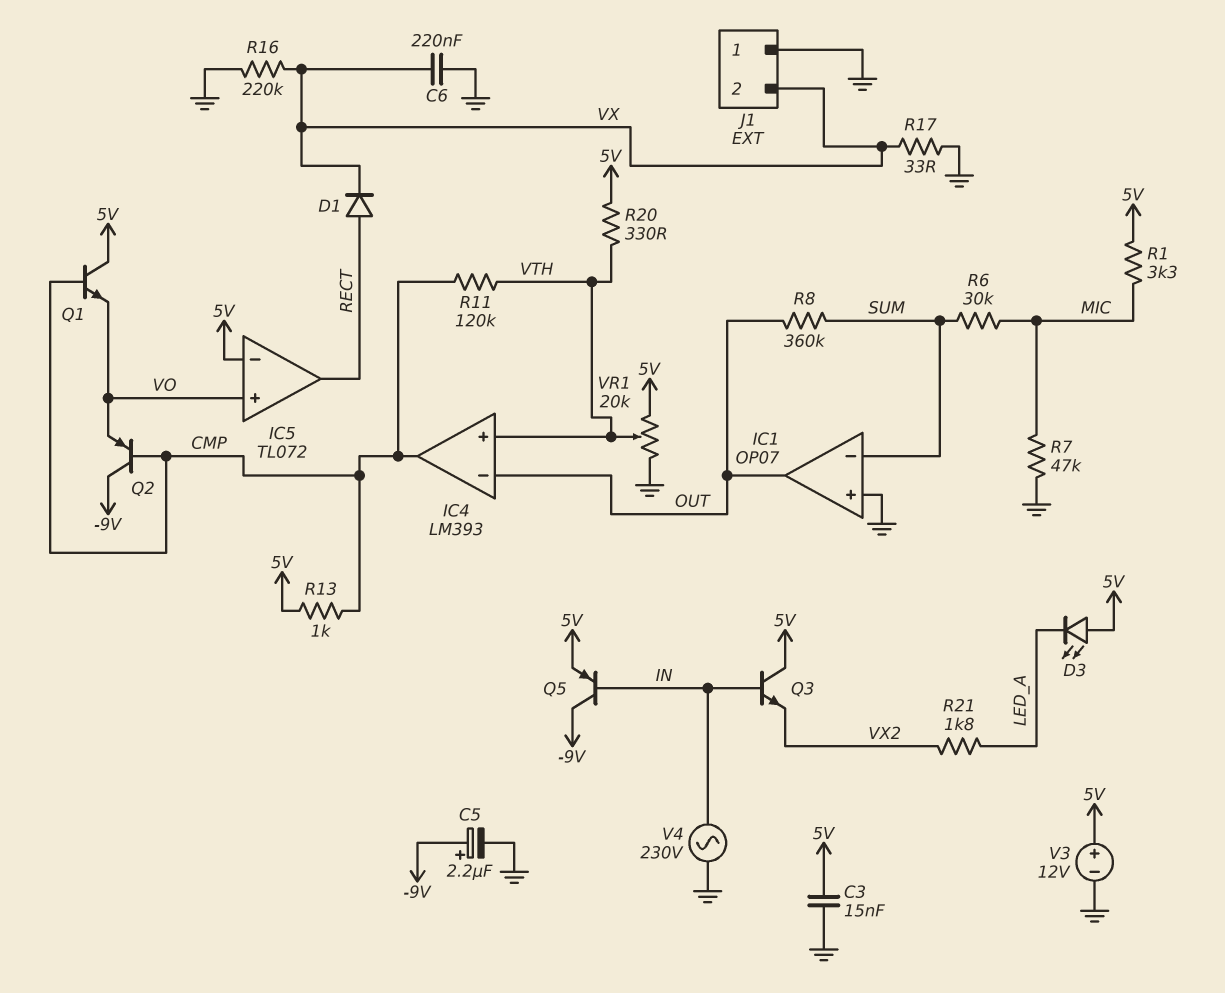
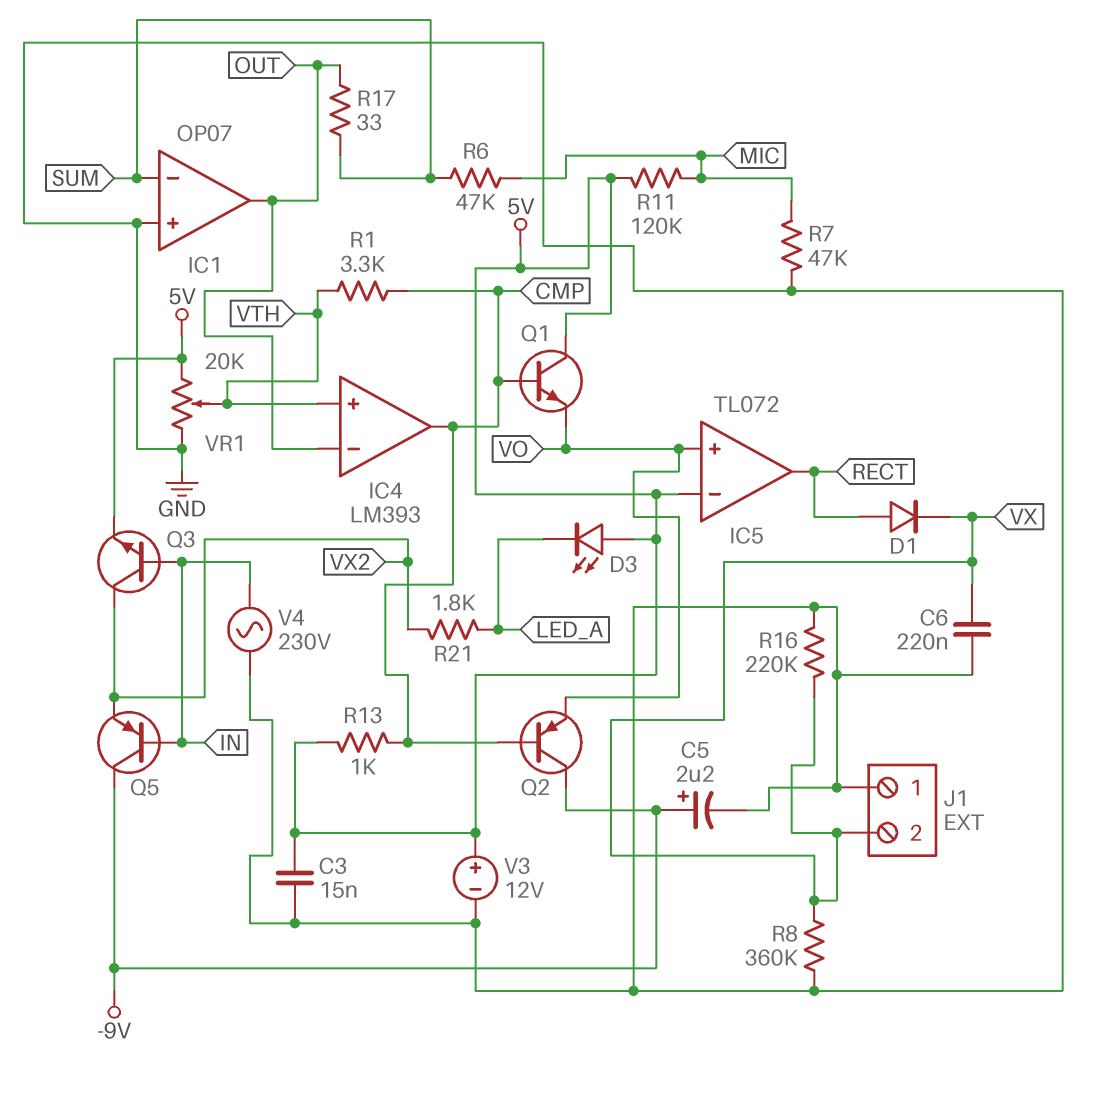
Q3: NPN (B IN, C 5V, E VX2) -> NPN (B IN, C VX2, E 5V)
Q5: PNP (B IN, C -9V, E 5V) -> PNP (B IN, C -9V, E VX2)
R1: 3.3k (5V, MIC) -> 3.3k (CMP, VTH)
R6: 30k (MIC, SUM) -> 47k (MIC, SUM)
R8: 360k (OUT, SUM) -> 360k (GND, VX)
R11: 120k (CMP, VTH) -> 120k (5V, MIC)
R17: 33 (GND, VX) -> 33 (OUT, SUM)
R20: 330 (5V, VTH) -> none

